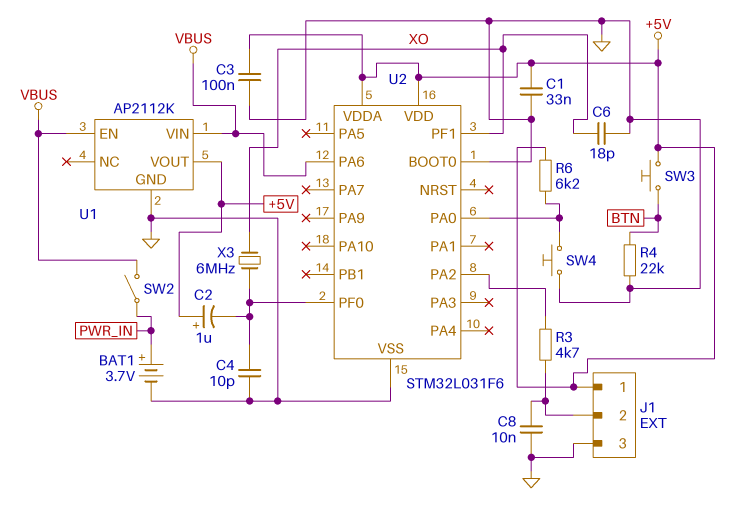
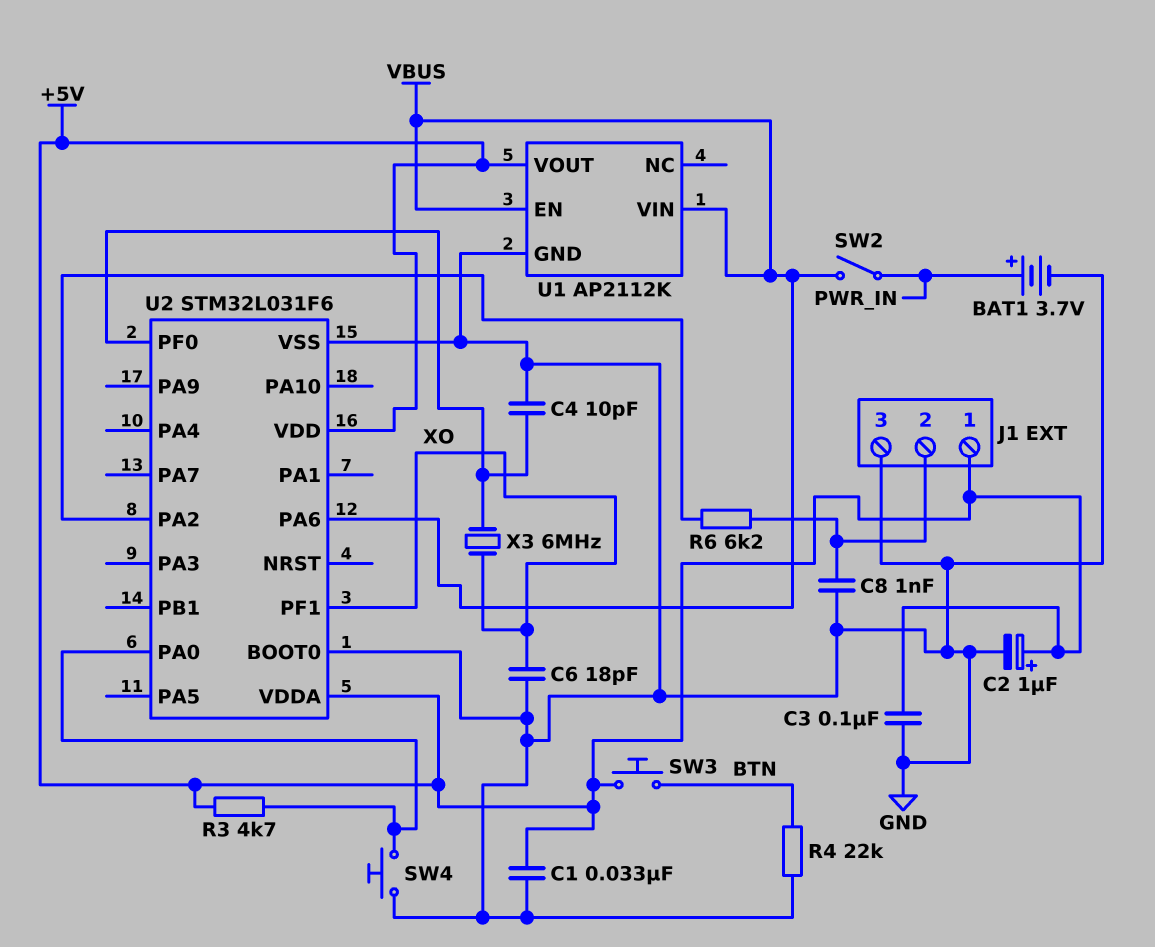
C2: 1uF (plus +5V, minus U2/PF0) -> 1uF (plus +5V, minus GND)
C8: 10nF (GND, J1/2) -> 1nF (GND, J1/2)
R3: 4.7k (J1/2, U2/PA2) -> 4.7k (+5V, U2/PA0)
R6: 6.2k (+5V, U2/PA0) -> 6.2k (J1/2, U2/PA2)

